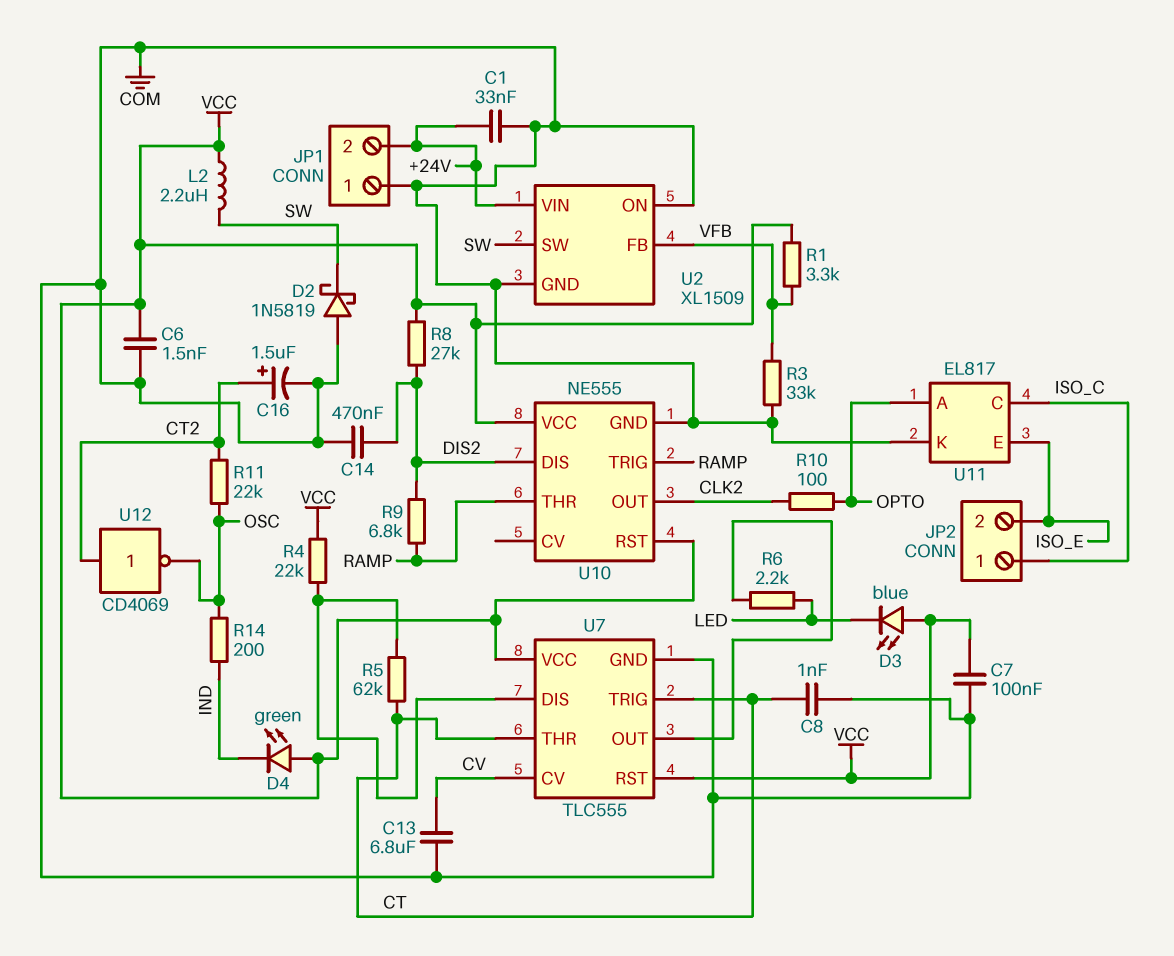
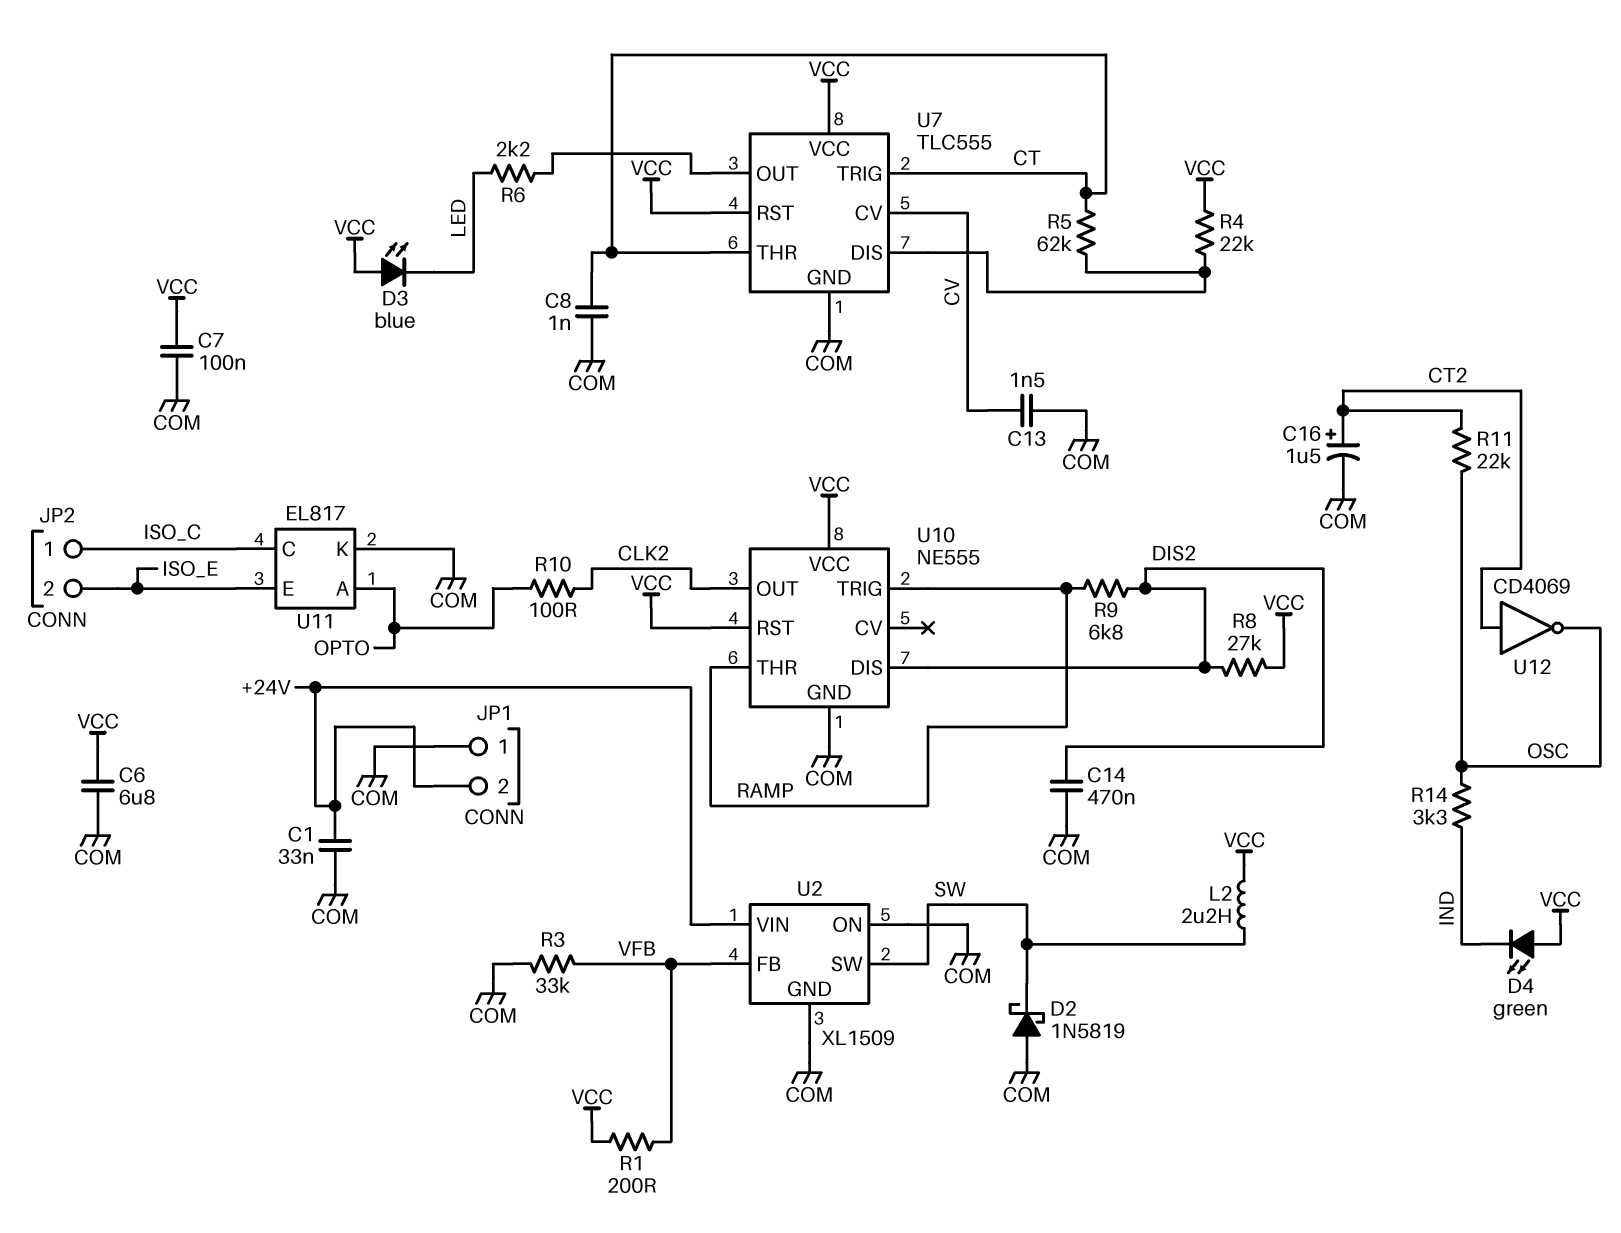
C6: 1.5nF (COM, VCC) -> 6.8uF (COM, VCC)
C13: 6.8uF (COM, CV) -> 1.5nF (COM, CV)
R1: 3.3k (VCC, VFB) -> 200 (VCC, VFB)
R14: 200 (IND, OSC) -> 3.3k (IND, OSC)

